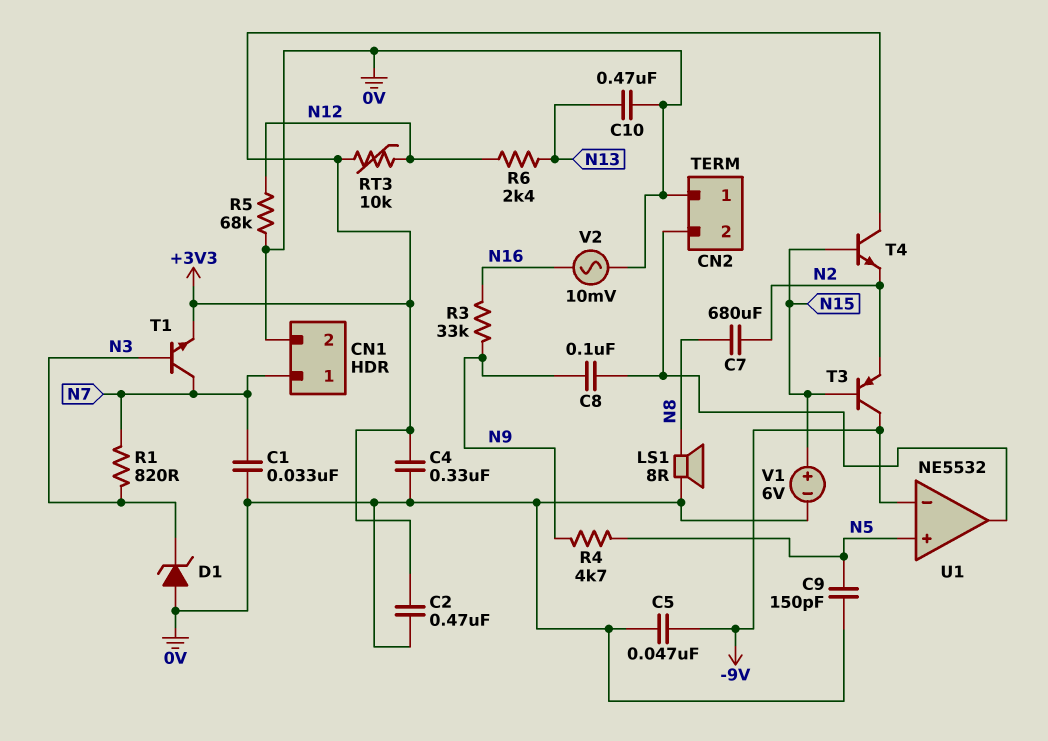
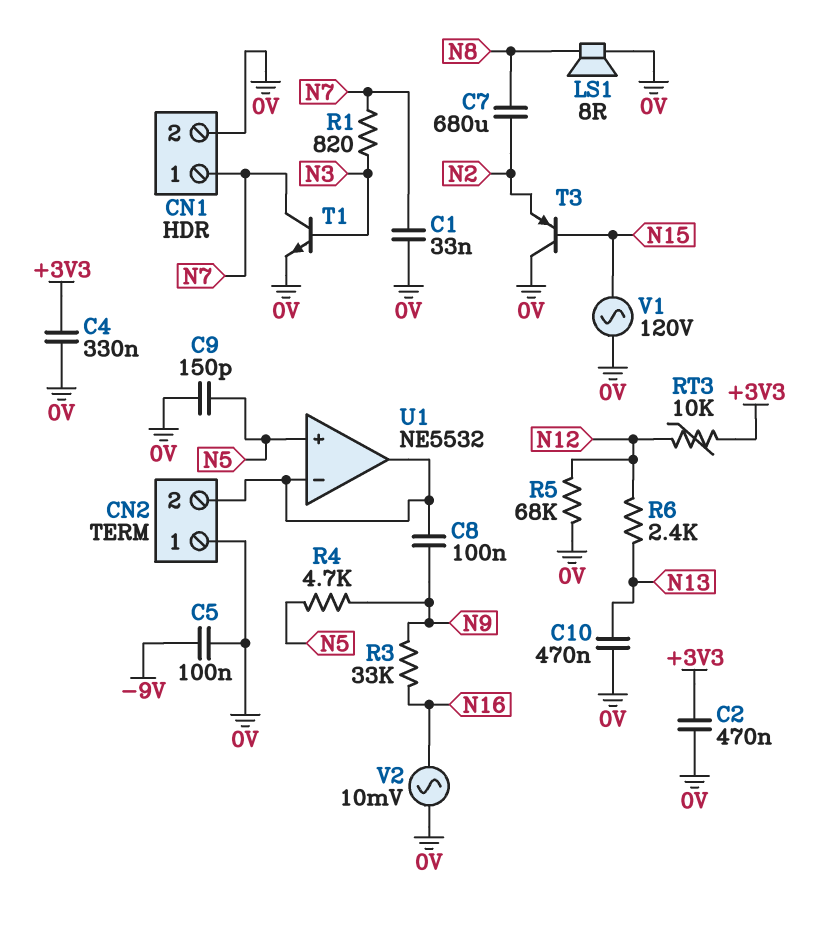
C5: 47nF (-9V, 0V) -> 100nF (-9V, 0V)
D1: zener (A 0V, K N3) -> none
T1: NPN (B N3, C N7, E +3V3) -> NPN (B N3, C N7, E 0V)
T3: PNP (B N15, C -9V, E N2) -> PNP (B N15, C 0V, E N2)
T4: NPN (B N15, C +3V3, E N2) -> none
U1 pin in-: -9V -> CN2/2
V1: 6V (plus N15, minus 0V) -> AC 120V (0V, N15)

